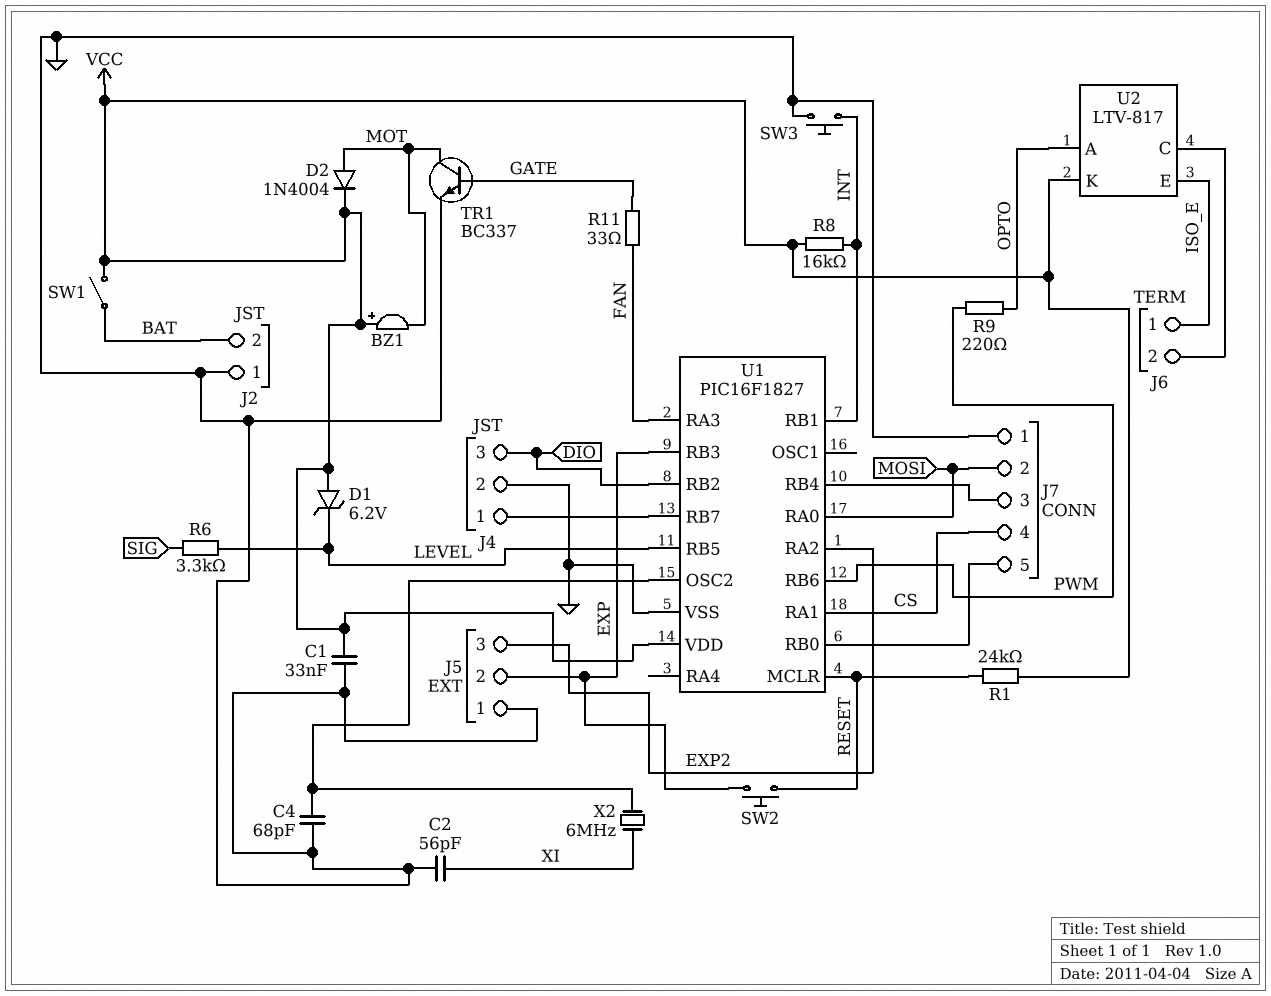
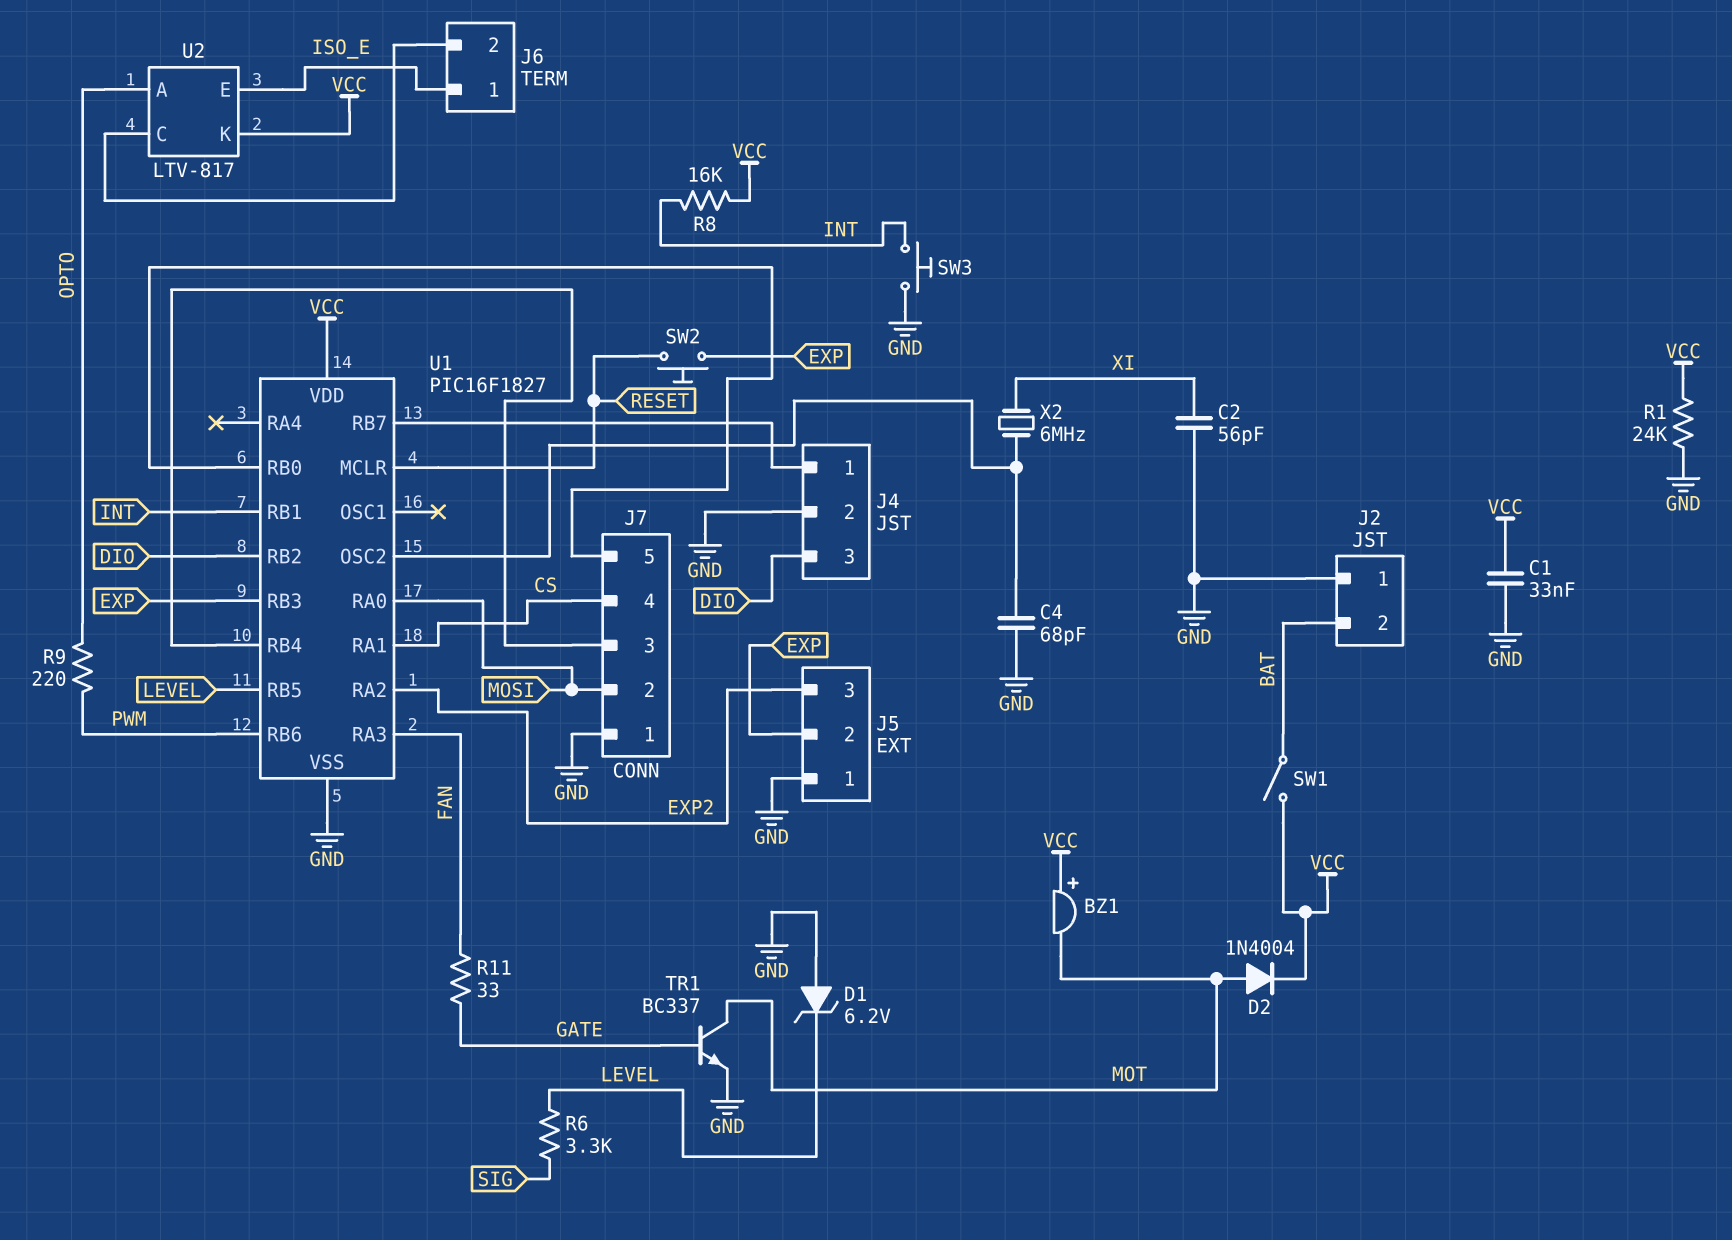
D1: zener 6.2V (A VCC, K LEVEL) -> zener 6.2V (A GND, K LEVEL)
R1: 24k (RESET, VCC) -> 24k (GND, VCC)

